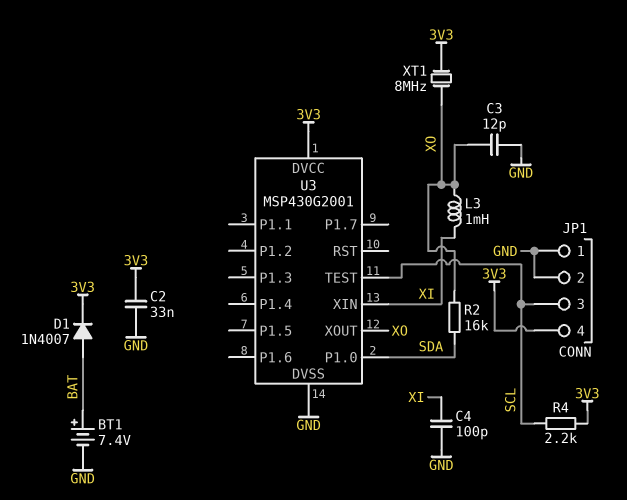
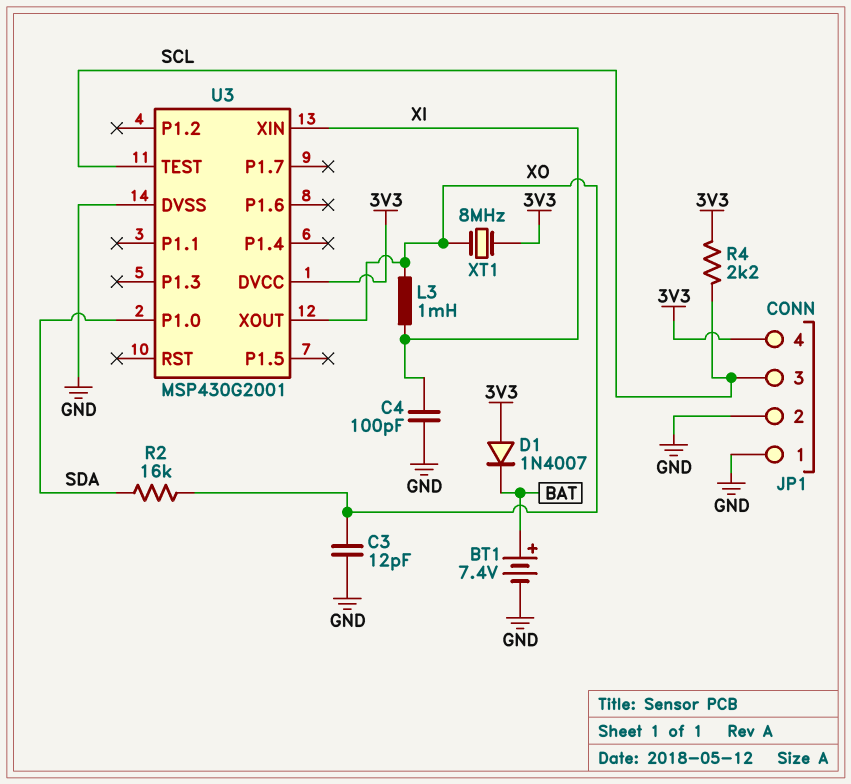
C2: 33nF (3V3, GND) -> none
D1: diode 1N4007 (A BAT, K 3V3) -> diode 1N4007 (A 3V3, K BAT)

